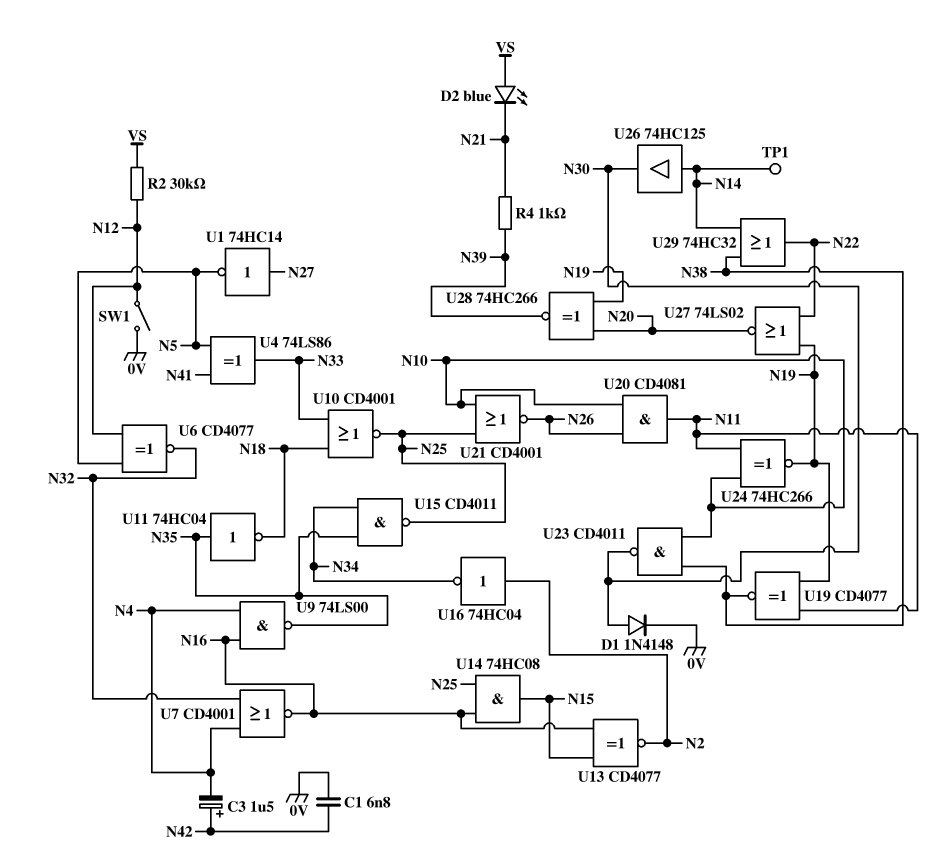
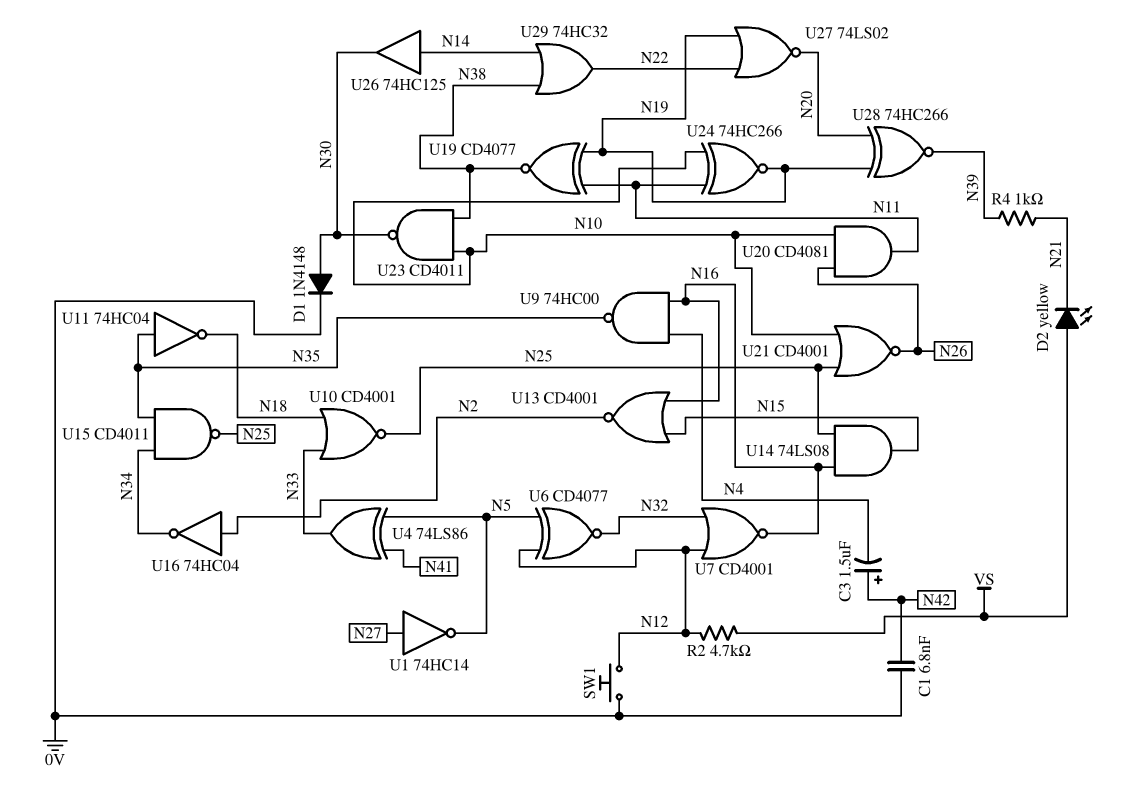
D2: LED blue (A VS, K N21) -> LED yellow (A VS, K N21)
R2: 30k (N12, VS) -> 4.7k (N12, VS)
SW1: switch (0V, N12) -> button (0V, N12)
TP1: test point (N14) -> none
U7: NOR CD4001 (in N4, in N32, out N16) -> NOR CD4001 (in N12, in N32, out N16)
U9: NAND 74LS00 (in N4, in N16, out N35) -> NAND 74HC00 (in N4, in N16, out N35)
U13: XNOR CD4077 (in N15, in N16, out N2) -> NOR CD4001 (in N15, in N16, out N2)
U14: AND 74HC08 (in N16, in N25, out N15) -> AND 74LS08 (in N16, in N25, out N15)

